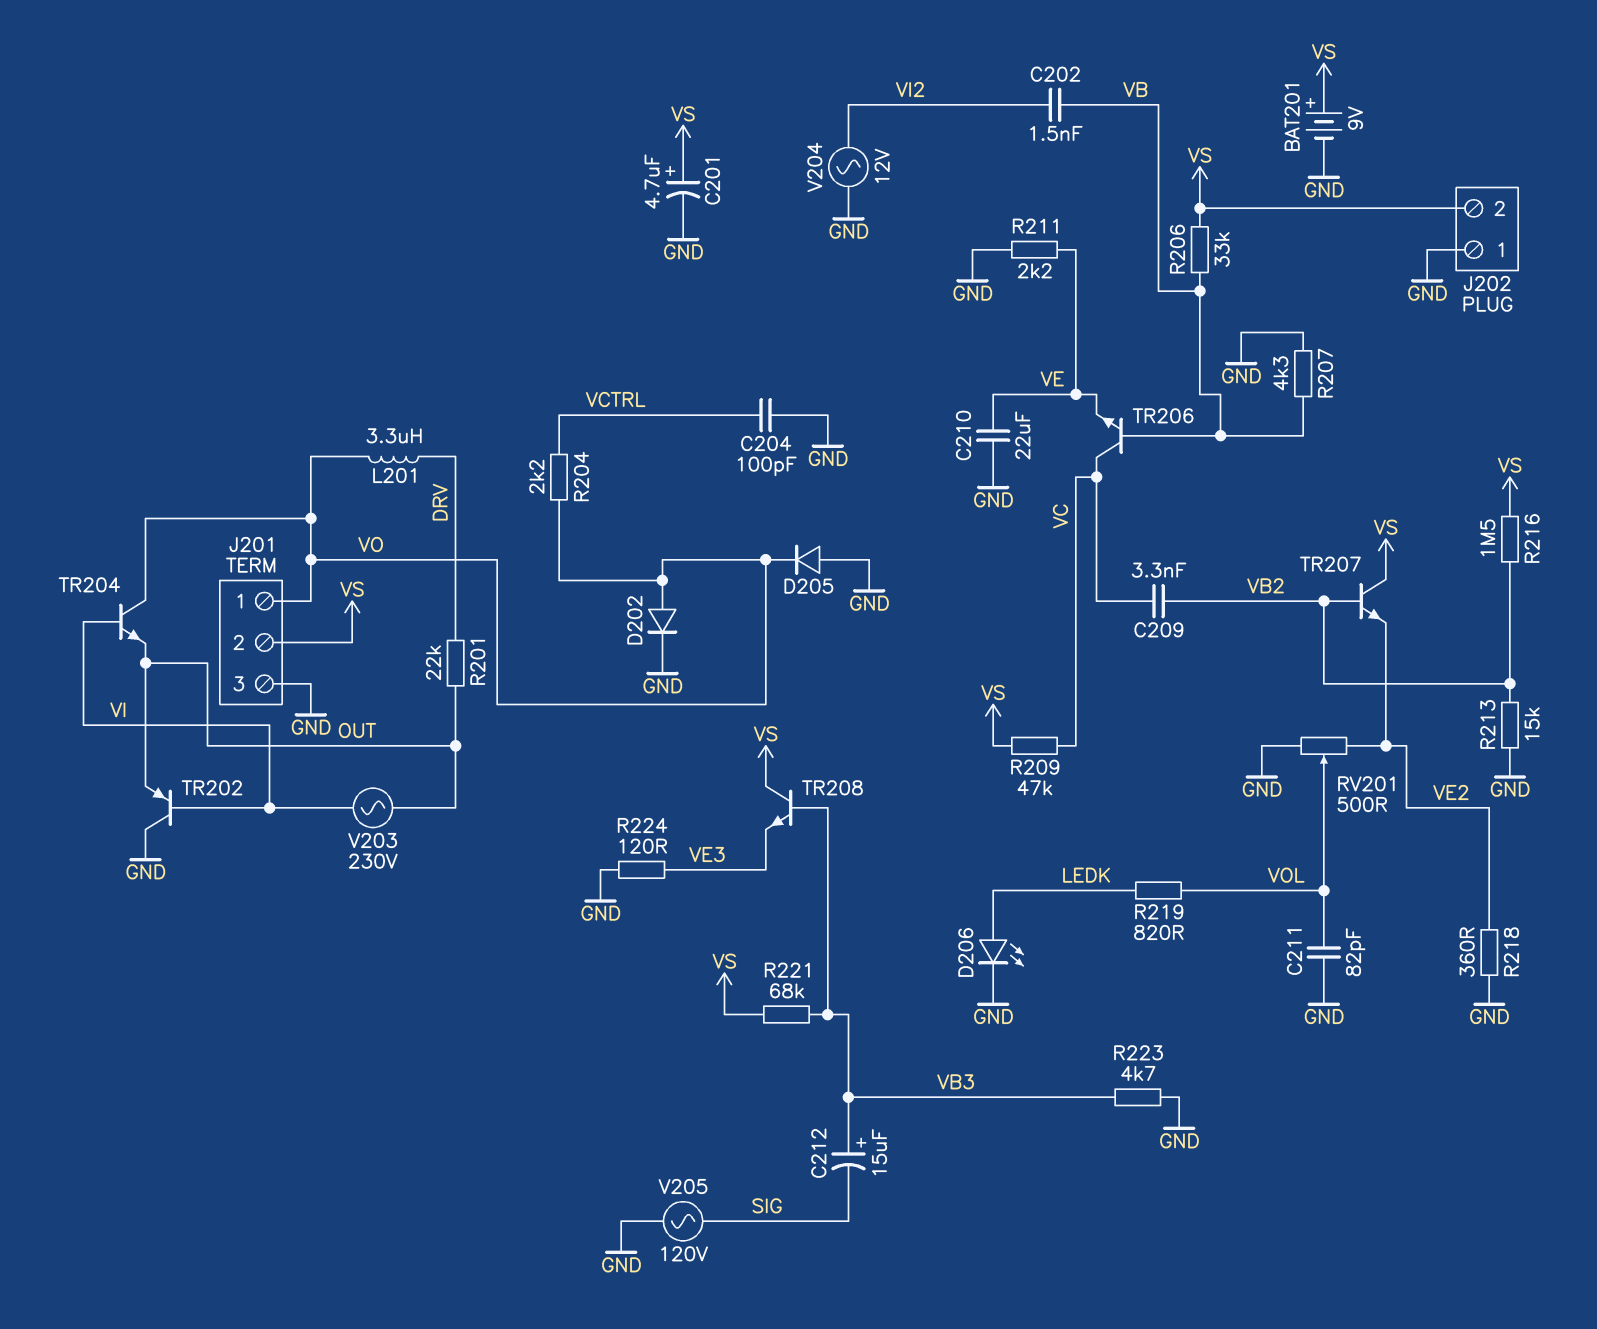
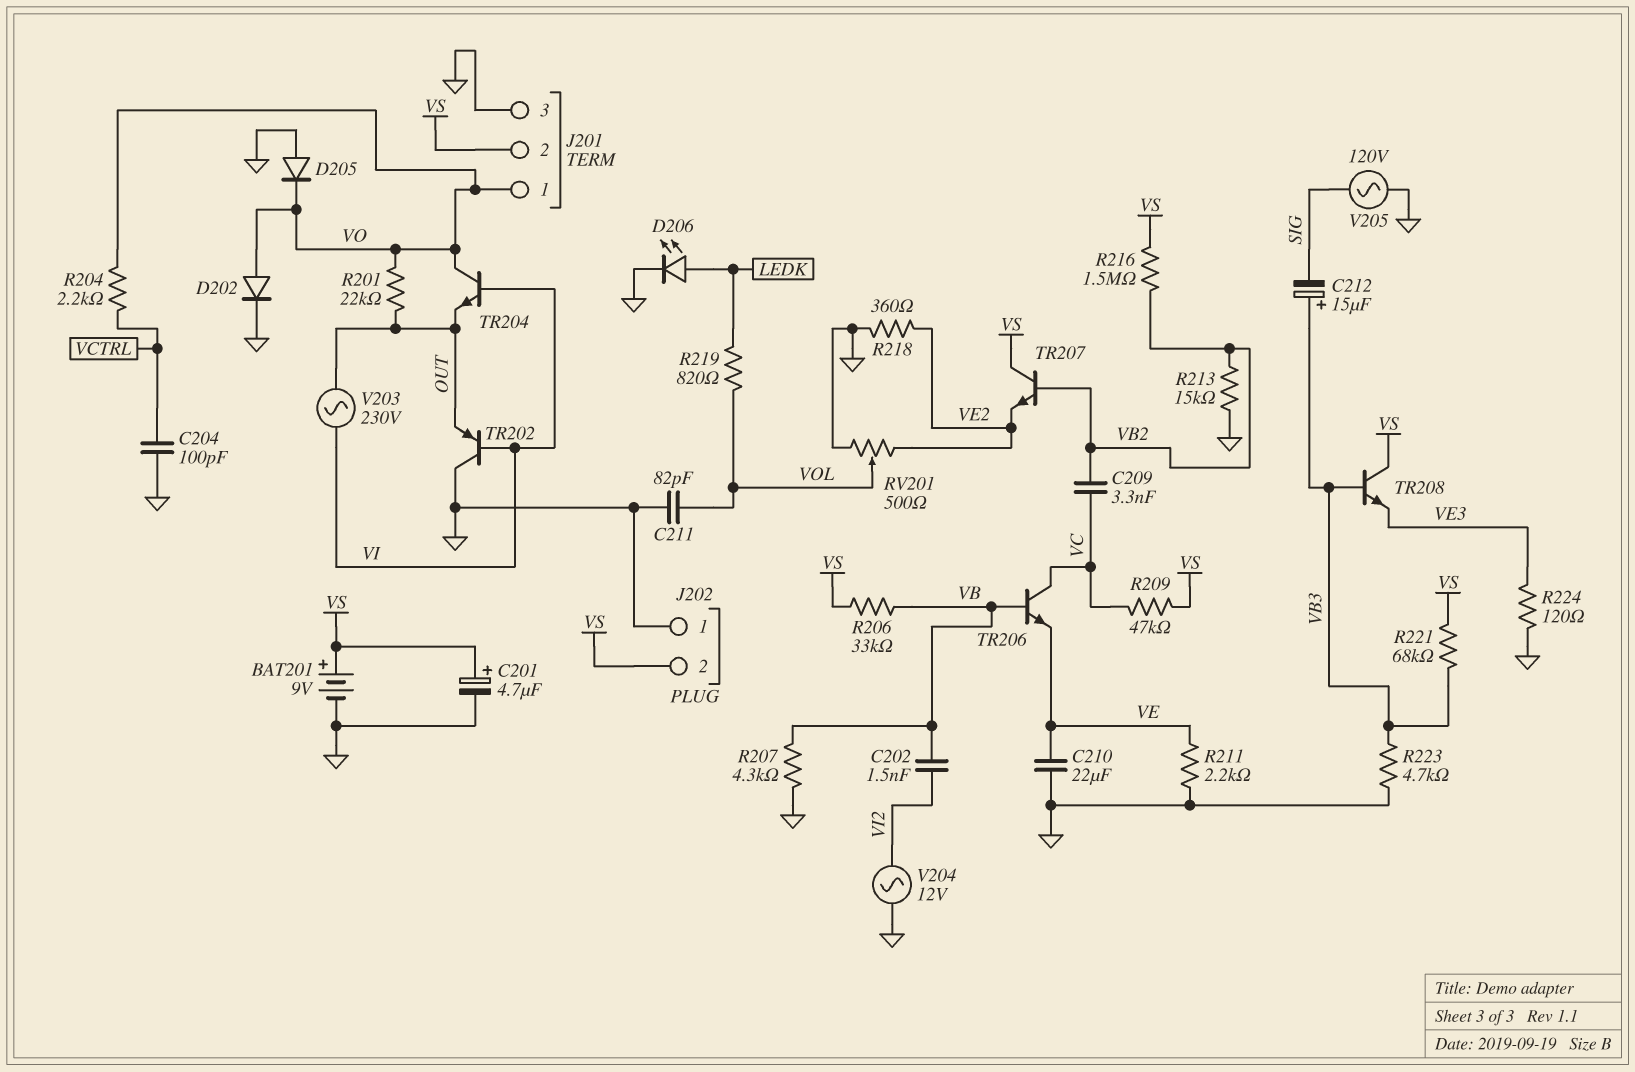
L201: 3.3uH (DRV, VO) -> none
R201: 22k (DRV, OUT) -> 22k (OUT, VO)

